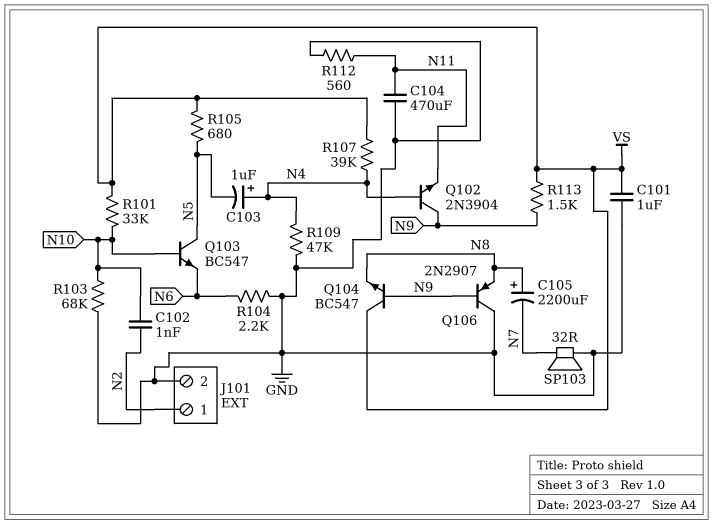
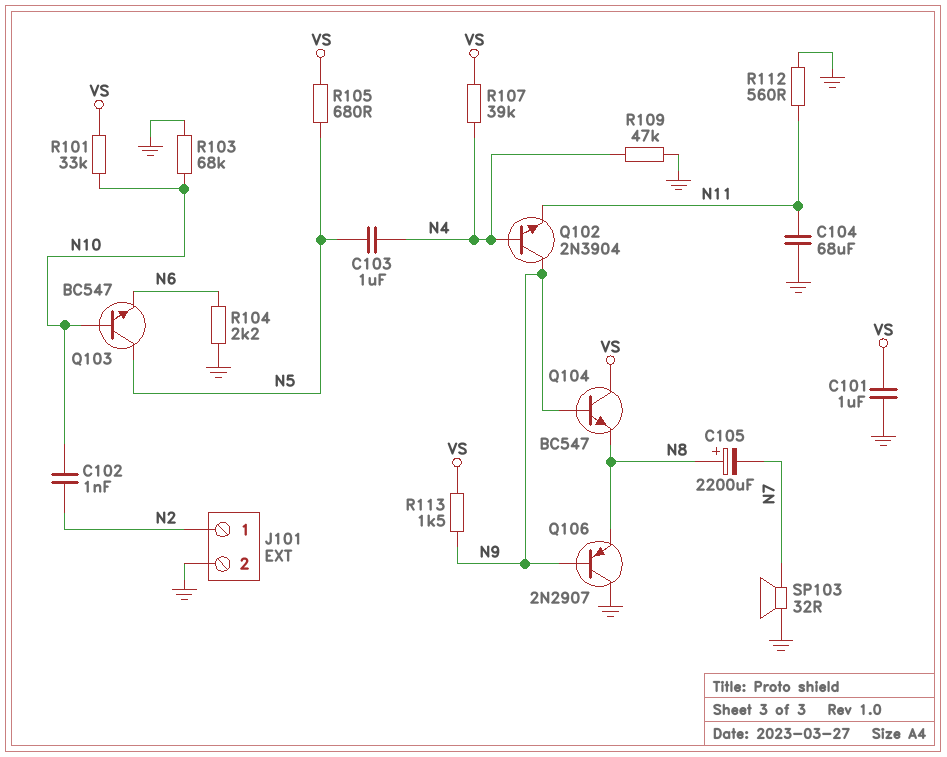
C103: 1uF (plus N4, minus N5) -> 1uF (N4, N5)
C104: 470uF (GND, N11) -> 68uF (GND, N11)

